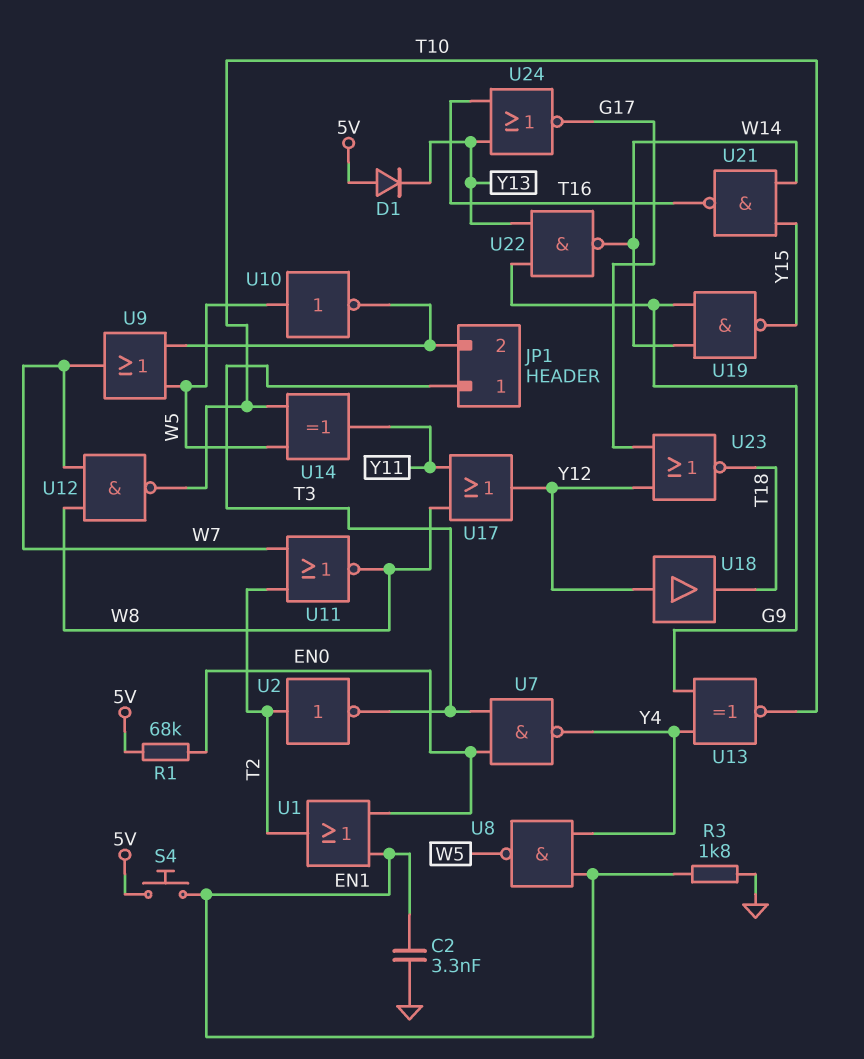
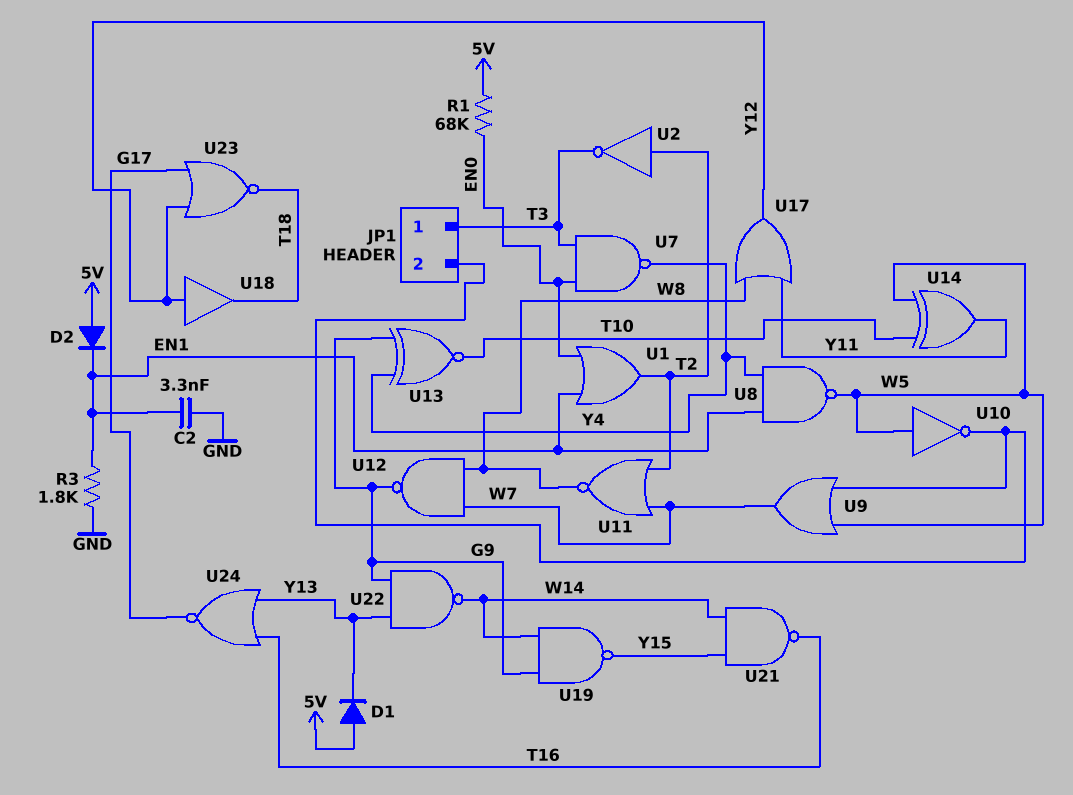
D2: none -> diode (A 5V, K EN1)
S4: button (5V, EN1) -> none
U12: NAND (in W7, in W8, out T10) -> NAND (in W7, in W8, out G9)

